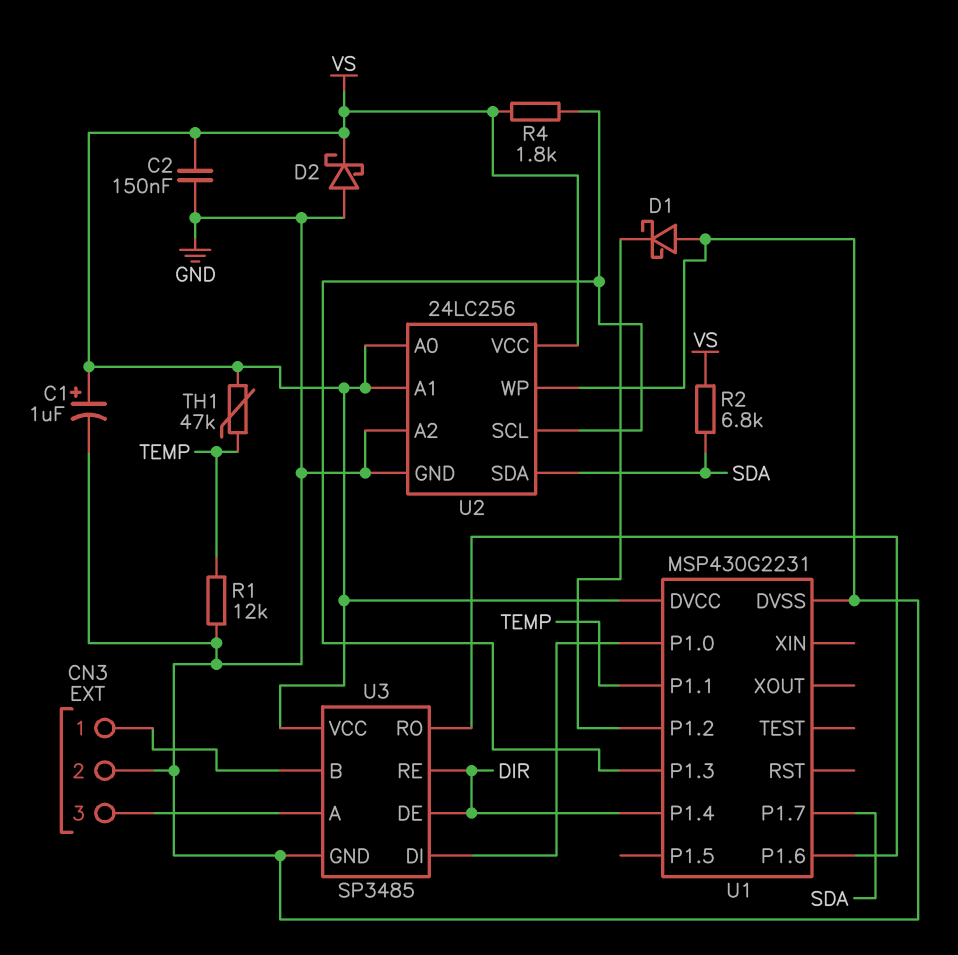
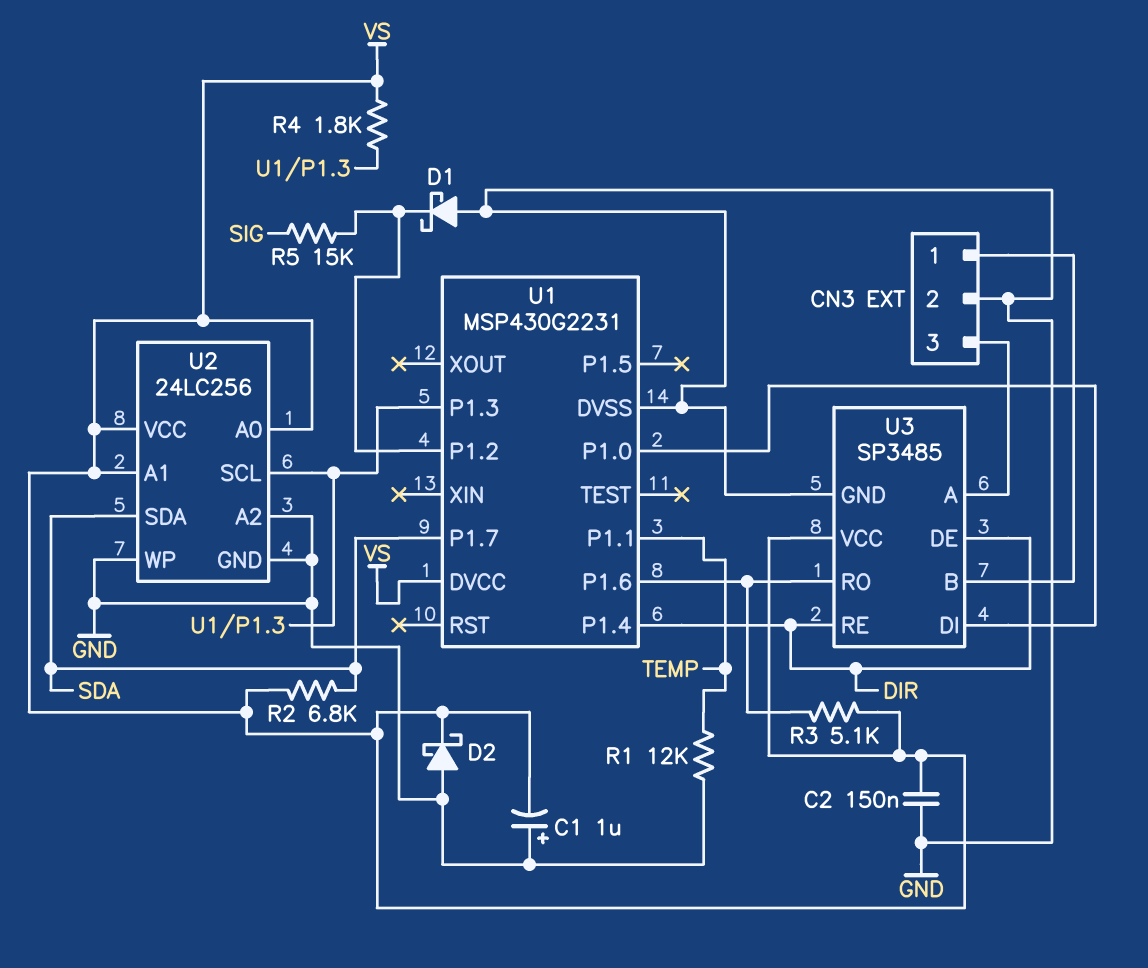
C1: 1uF (plus VS, minus GND) -> 1uF (plus GND, minus VS)
R3: none -> 5.1k (U1/P1.6, VS)
R5: none -> 15k (SIG, U1/P1.2)
TH1: 47k (TEMP, VS) -> none

